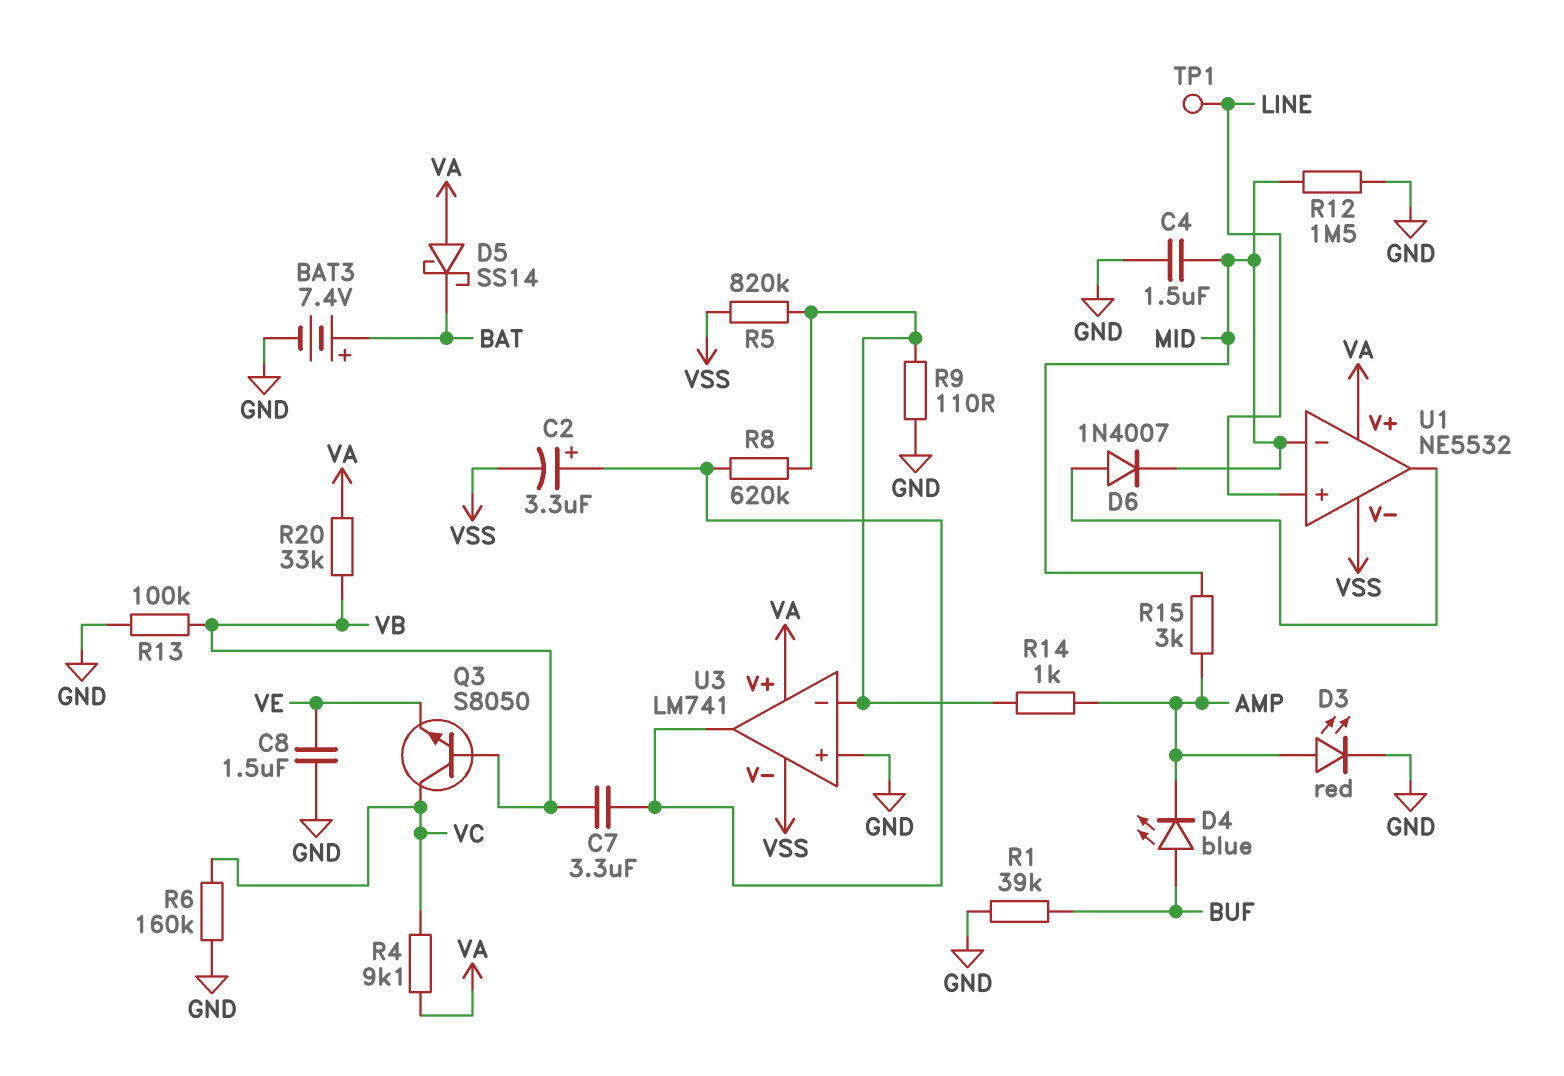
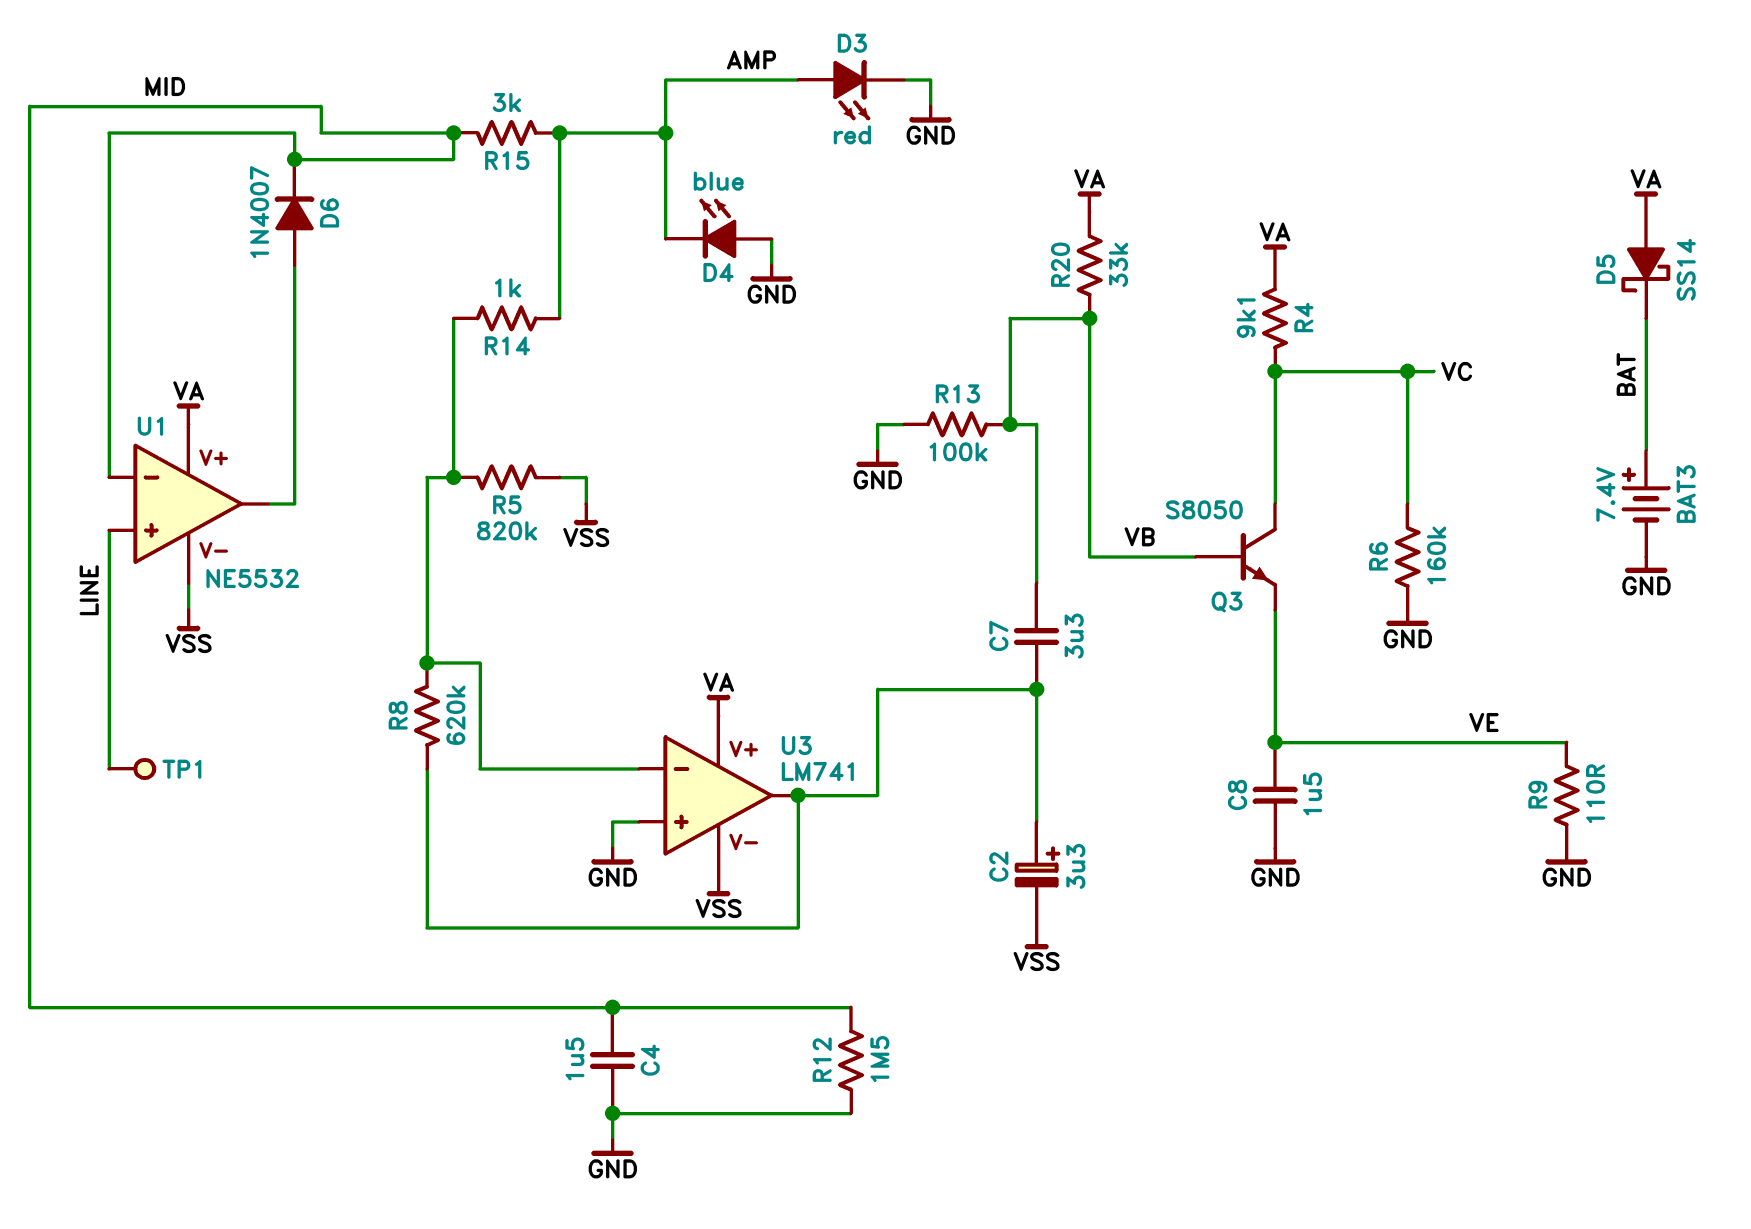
D4: LED blue (A BUF, K AMP) -> LED blue (A GND, K AMP)
R1: 39k (BUF, GND) -> none
R9: 110 (GND, U3/in-) -> 110 (GND, VE)

